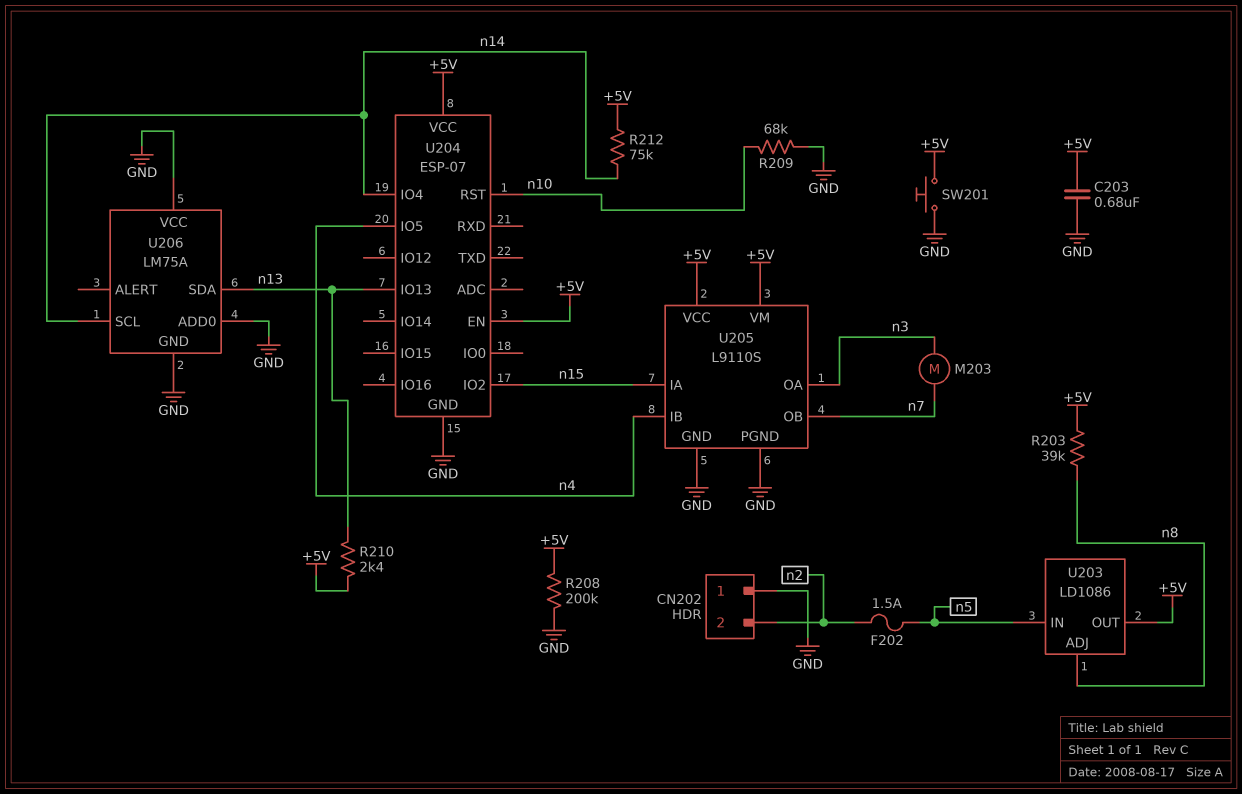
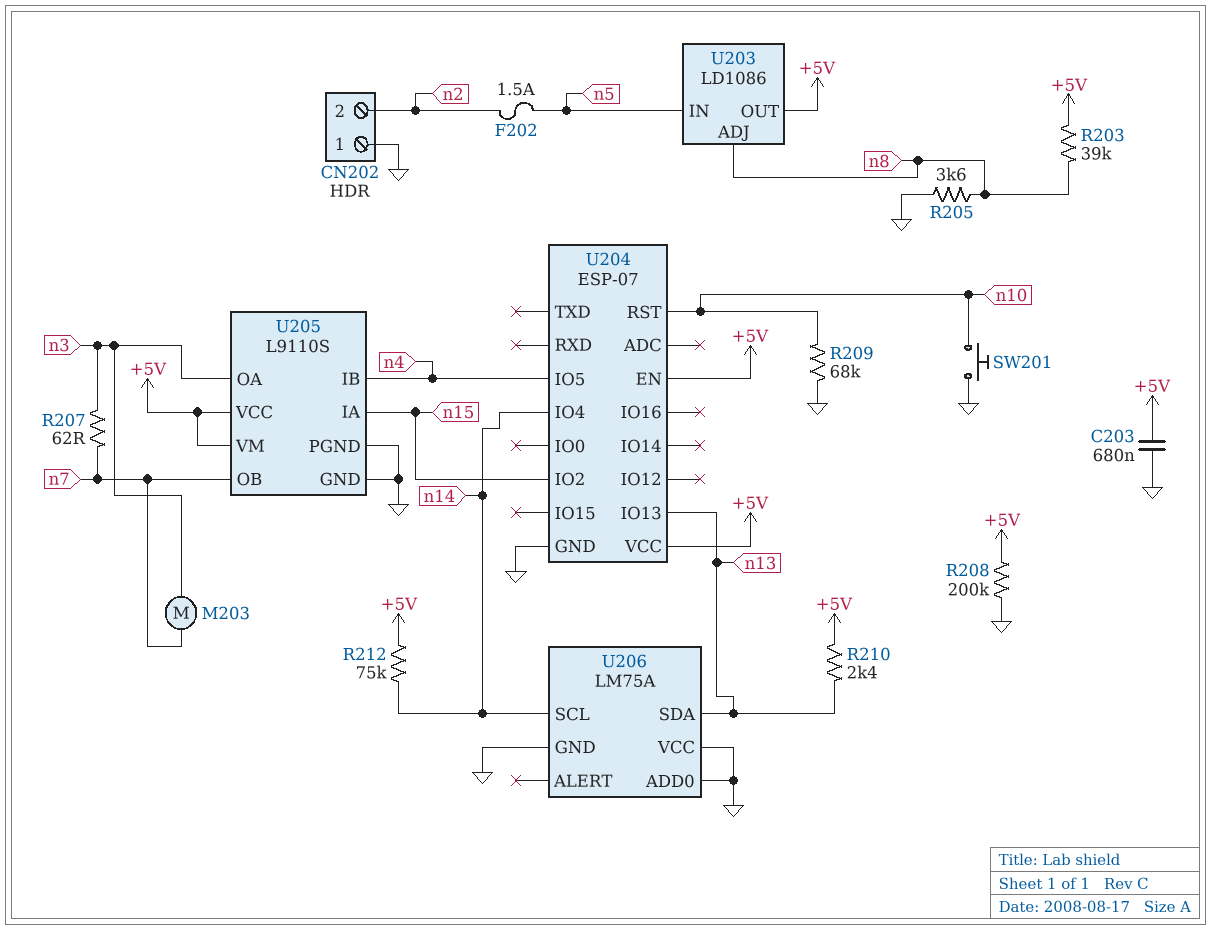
R205: none -> 3.6k (GND, n8)
R207: none -> 62 (n3, n7)
SW201: button (+5V, GND) -> button (GND, n10)

